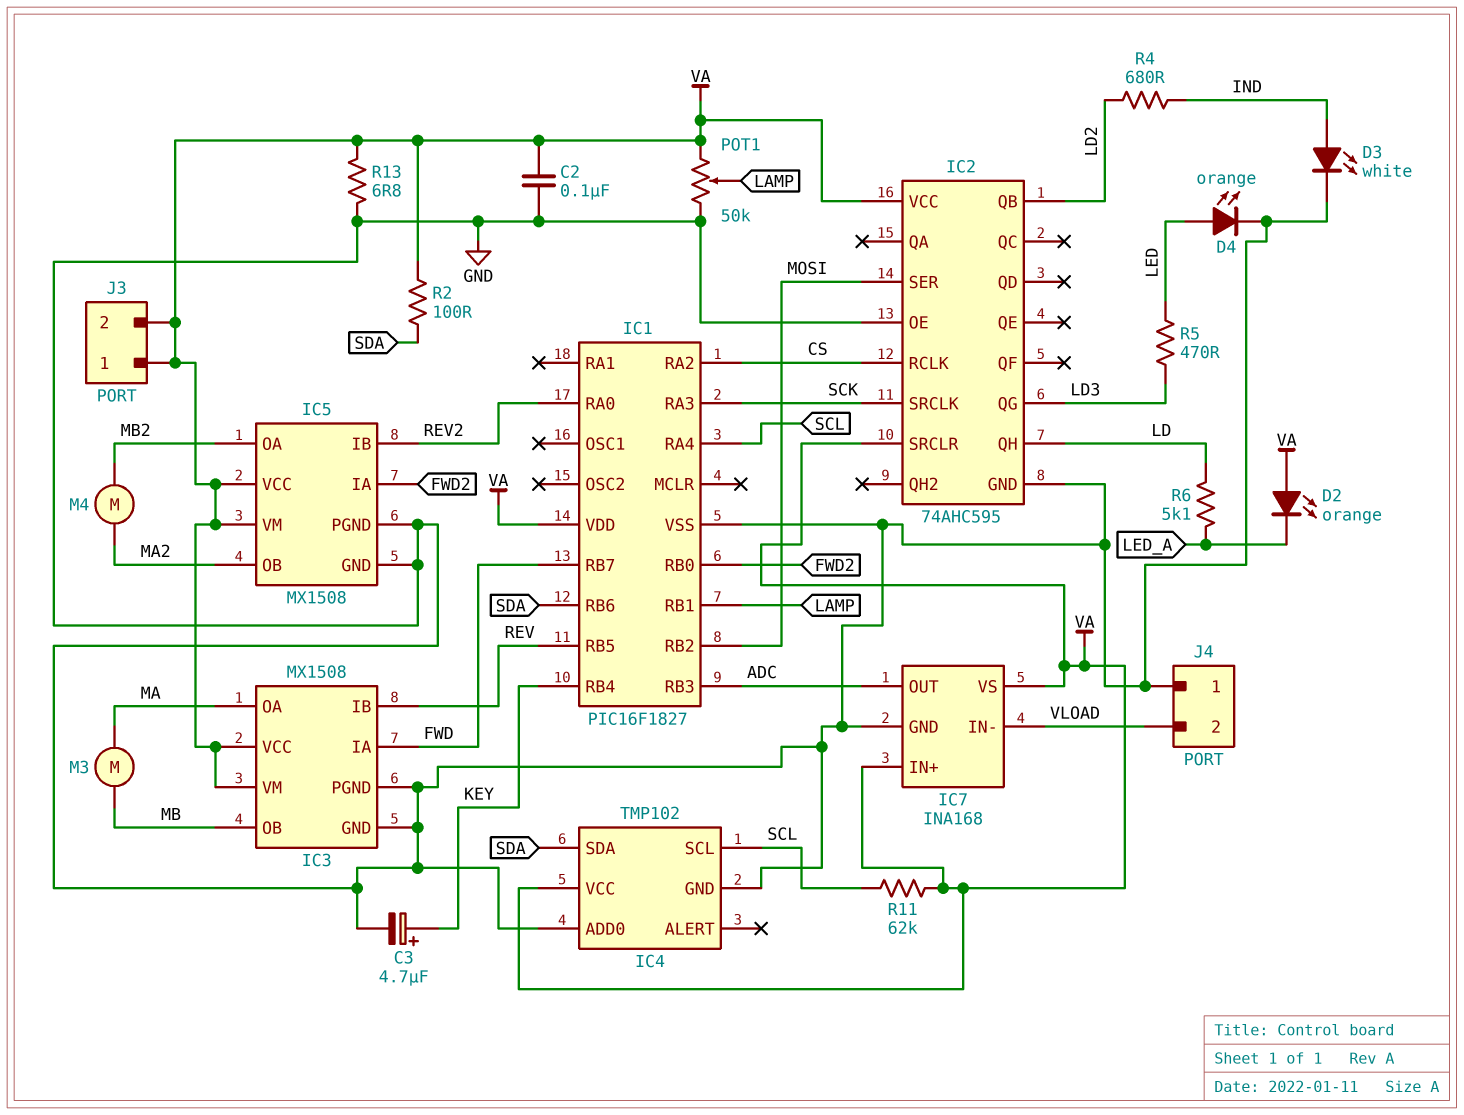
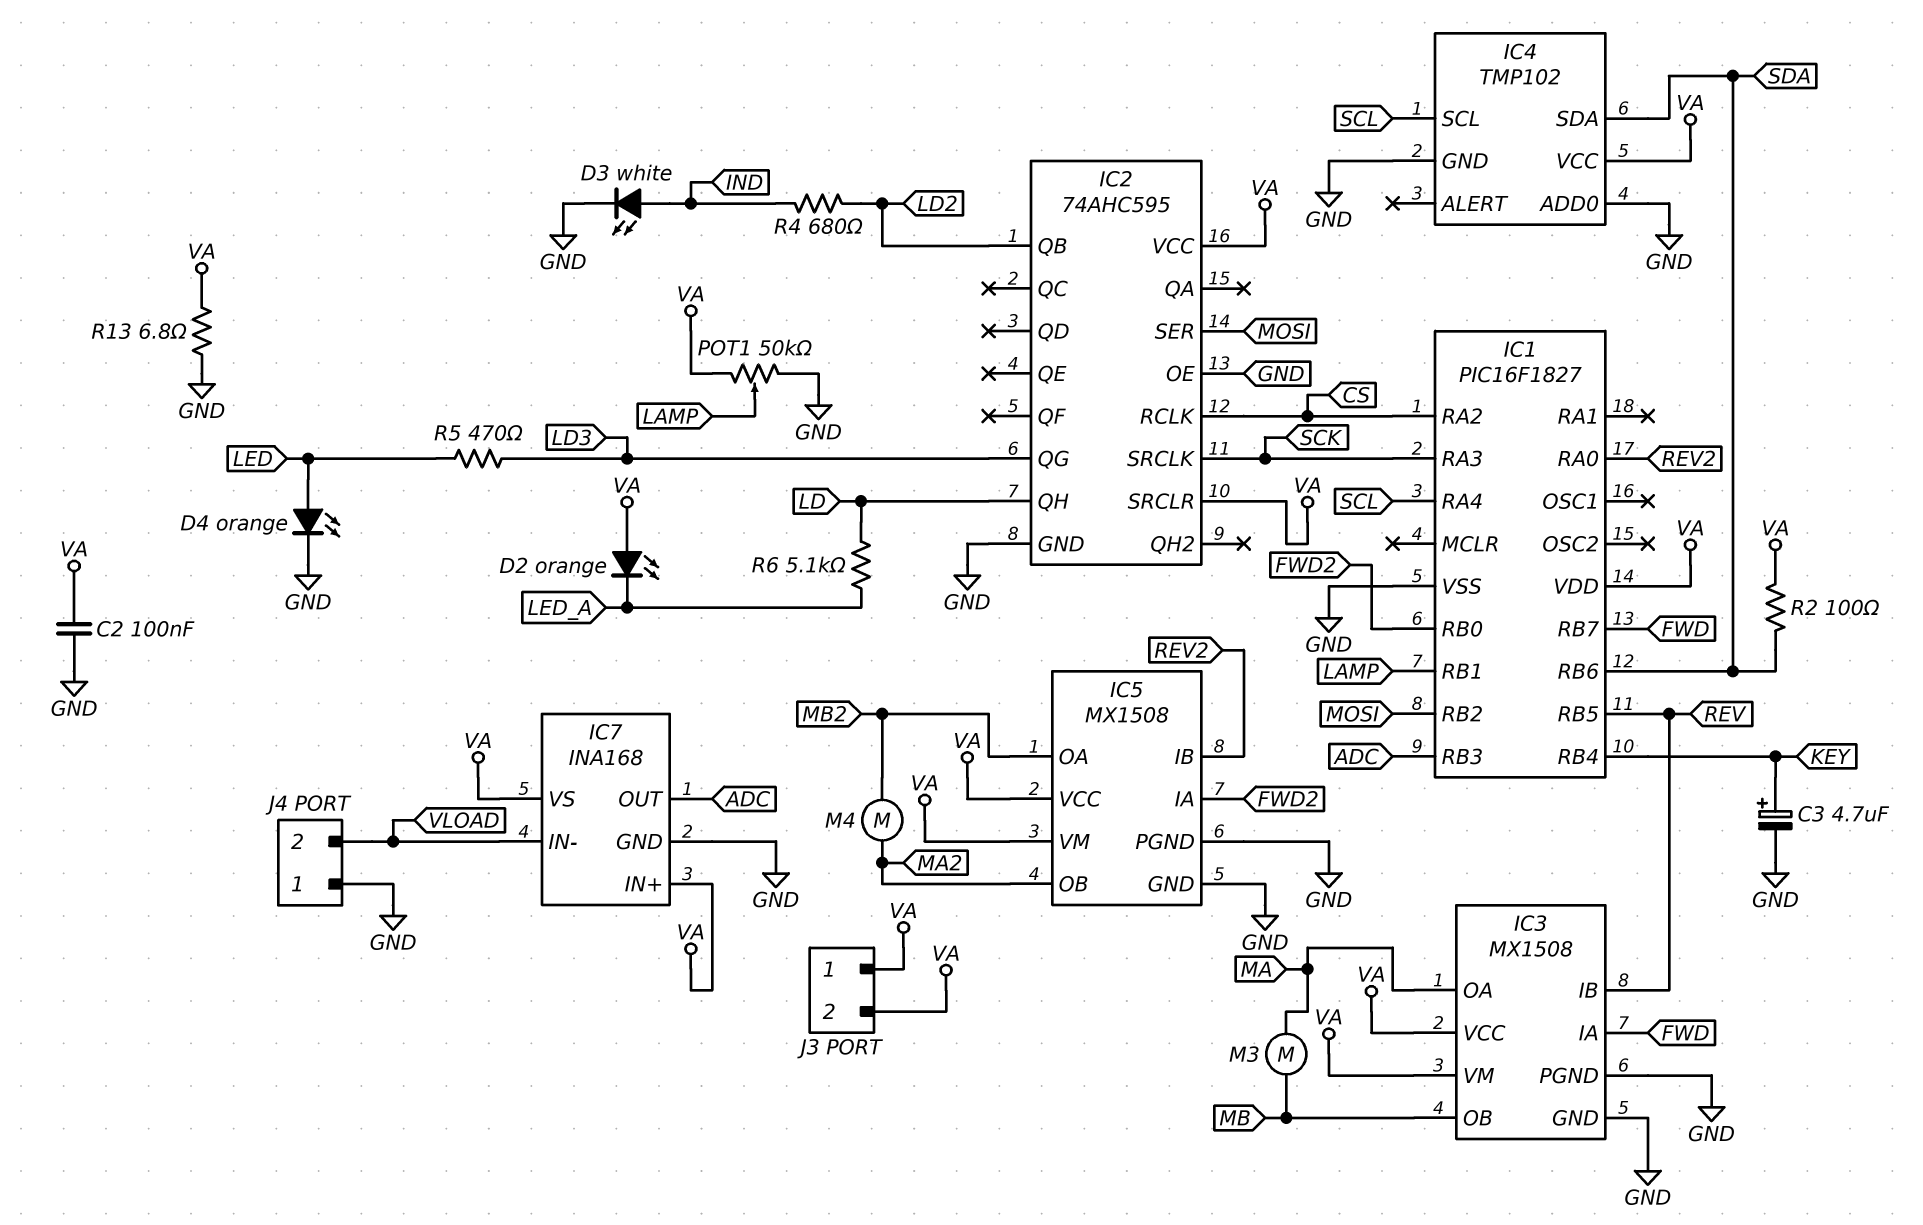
R11: 62k (SCL, VA) -> none

